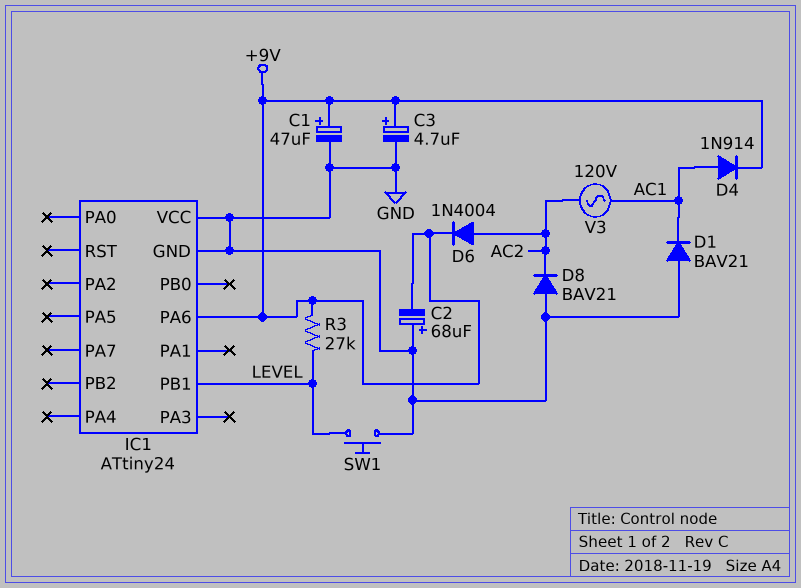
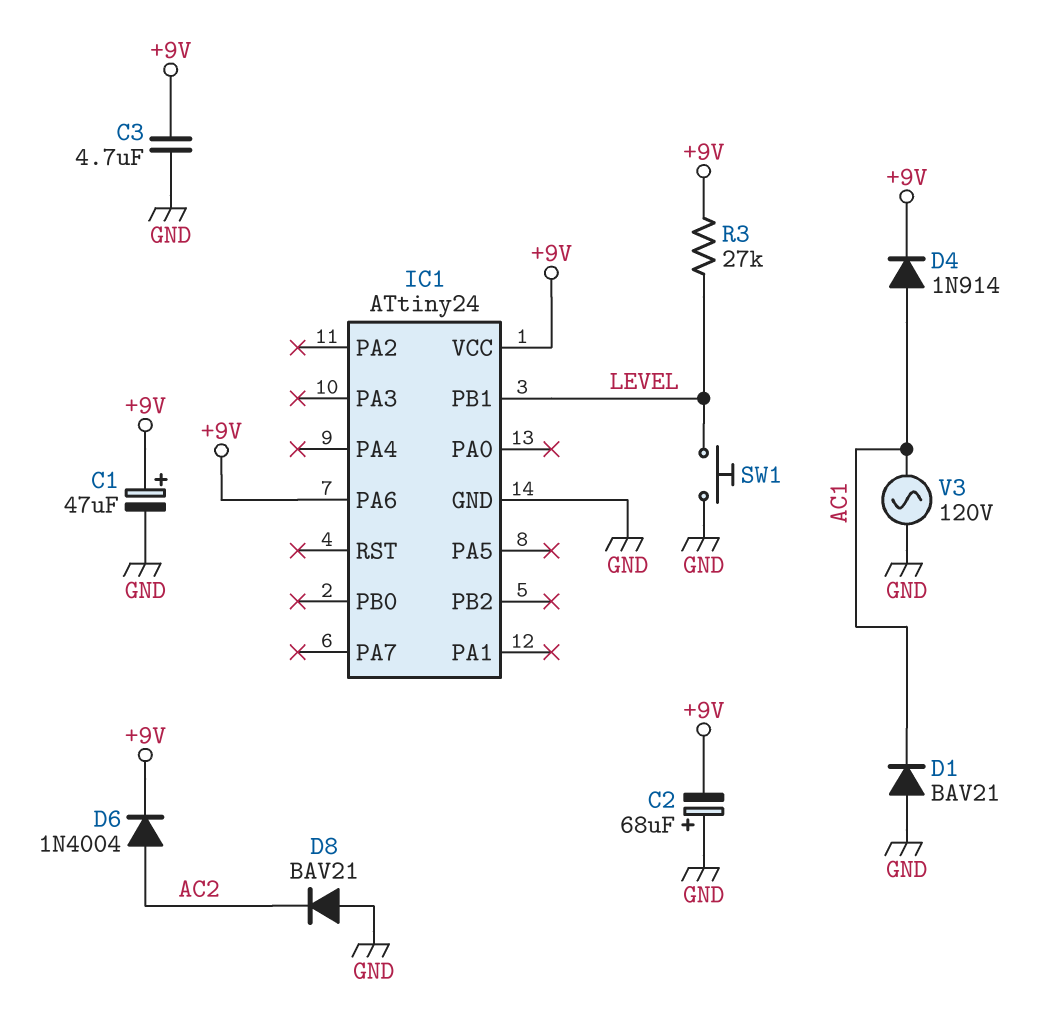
C3: 4.7uF (plus +9V, minus GND) -> 4.7uF (+9V, GND)
IC1 pin VCC: GND -> +9V
V3: AC 120V (AC1, AC2) -> AC 120V (AC1, GND)

